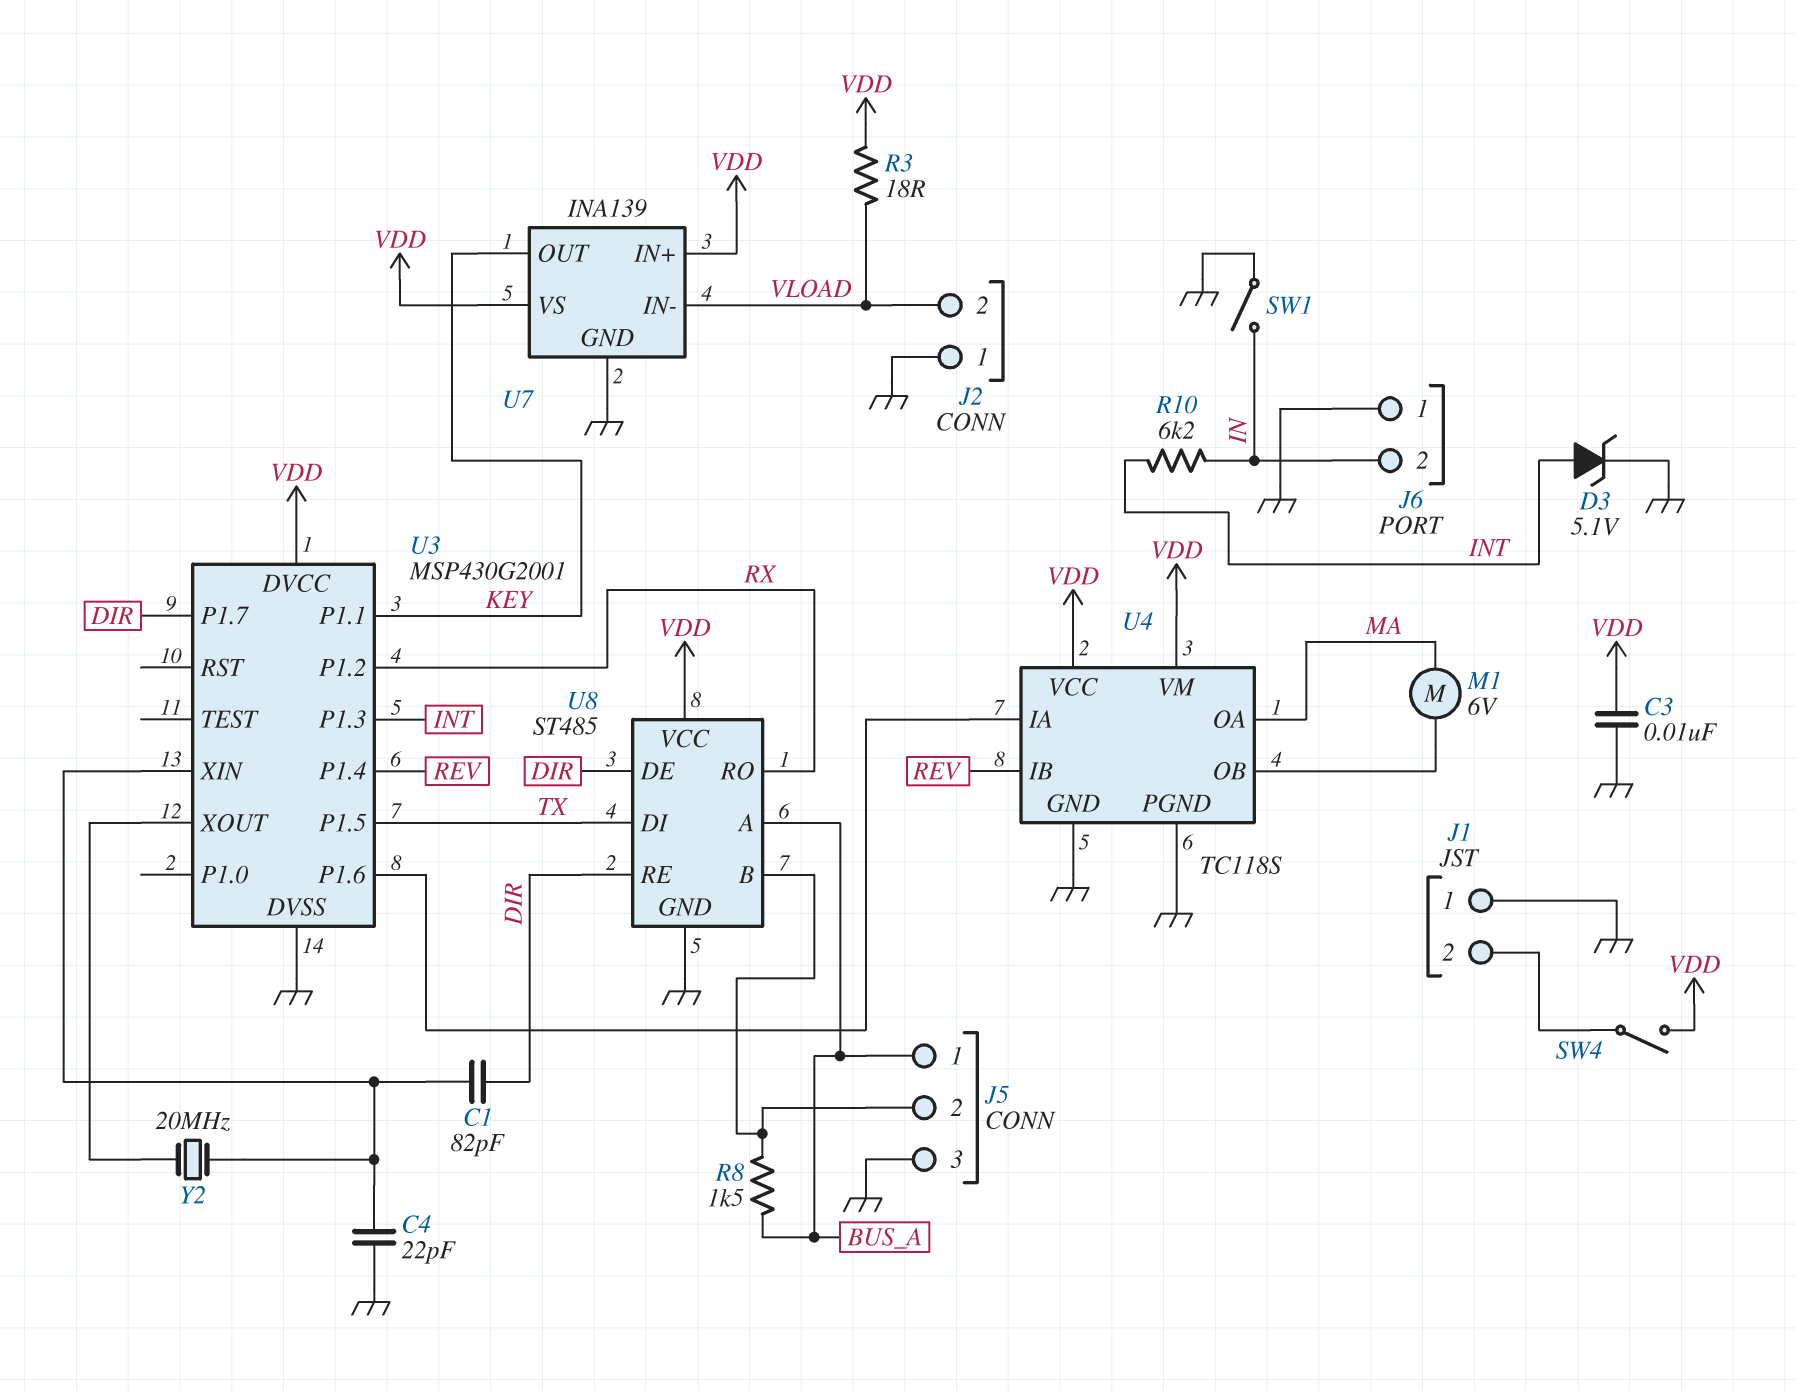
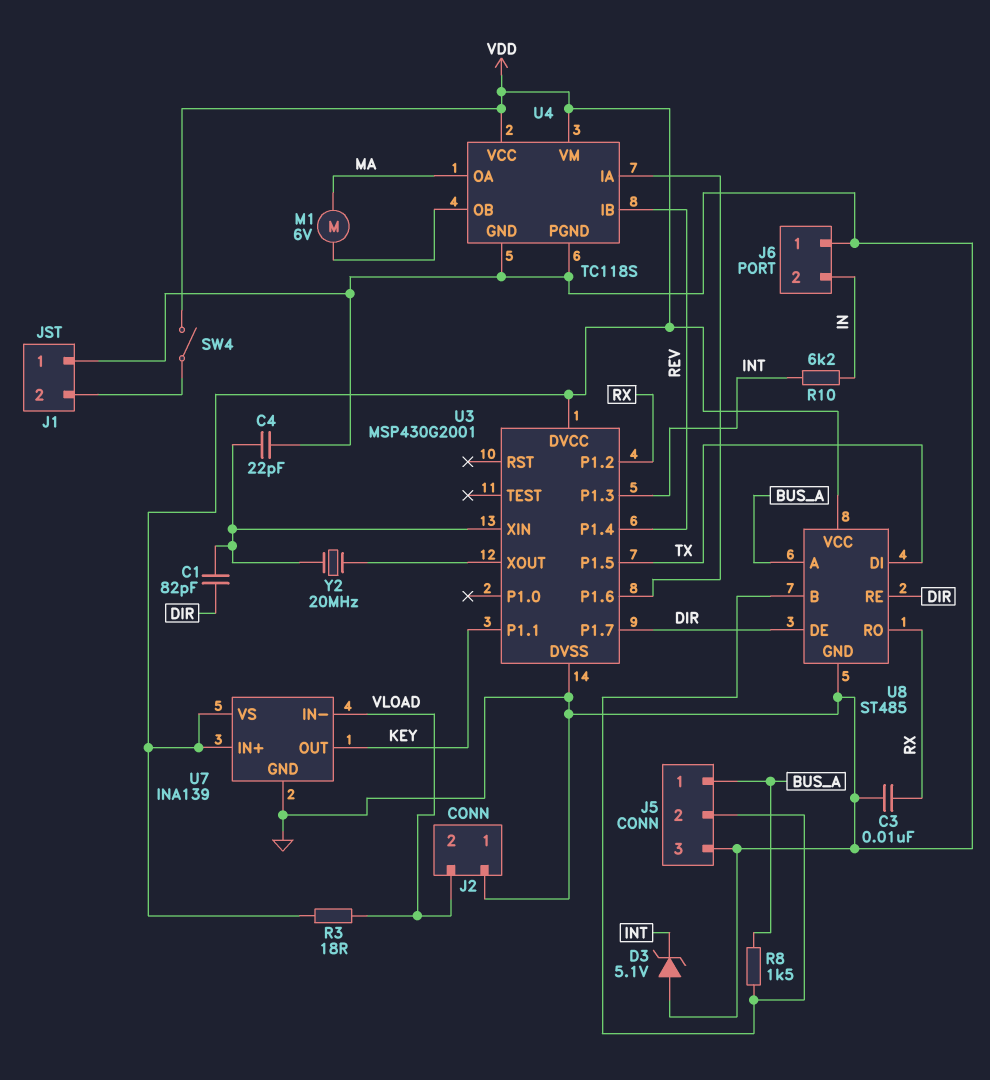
C3: 10nF (GND, VDD) -> 10nF (GND, RX)
D3: zener 5.1V (A INT, K GND) -> zener 5.1V (A GND, K INT)
SW1: switch (GND, IN) -> none

